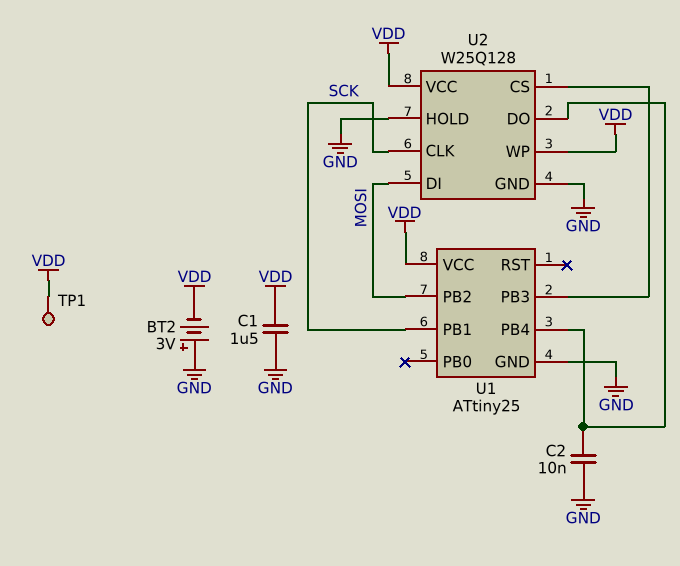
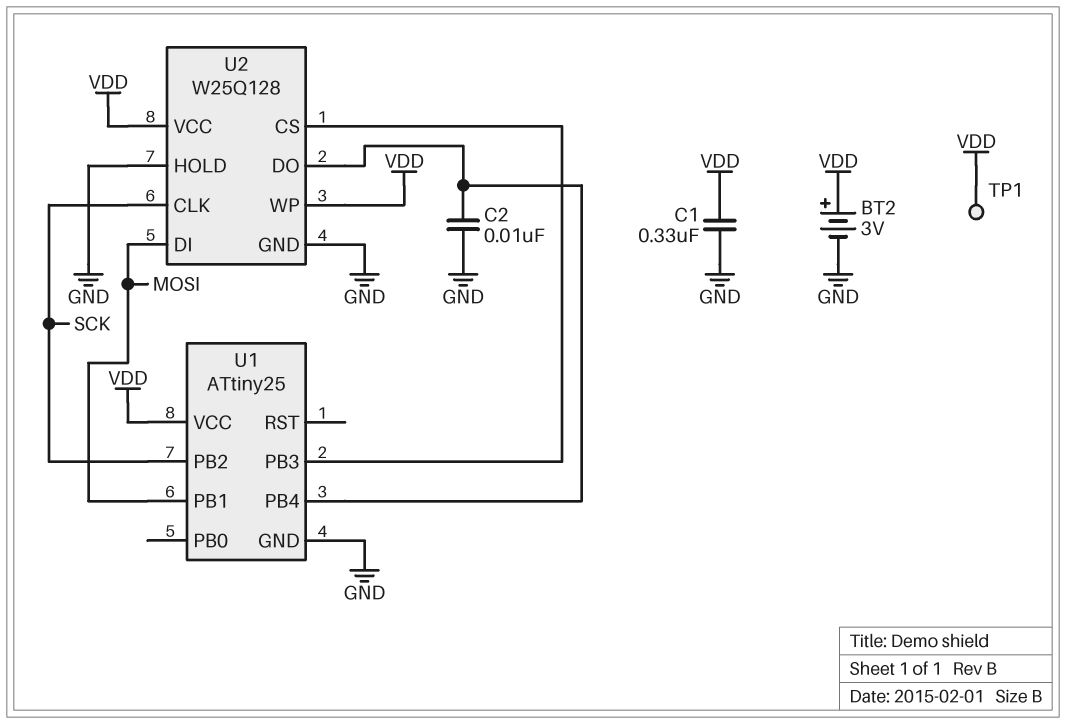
BT2: 3V (plus GND, minus VDD) -> 3V (plus VDD, minus GND)
C1: 1.5uF (GND, VDD) -> 330nF (GND, VDD)
U1 pin PB1: SCK -> MOSI
U1 pin PB2: MOSI -> SCK

